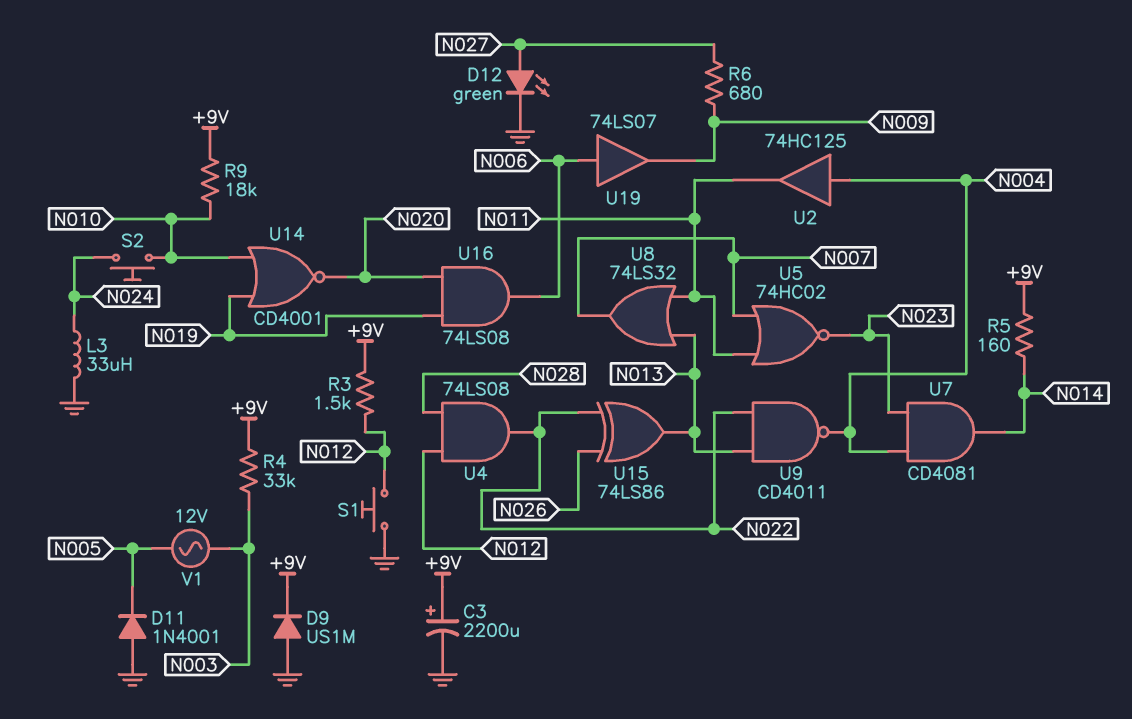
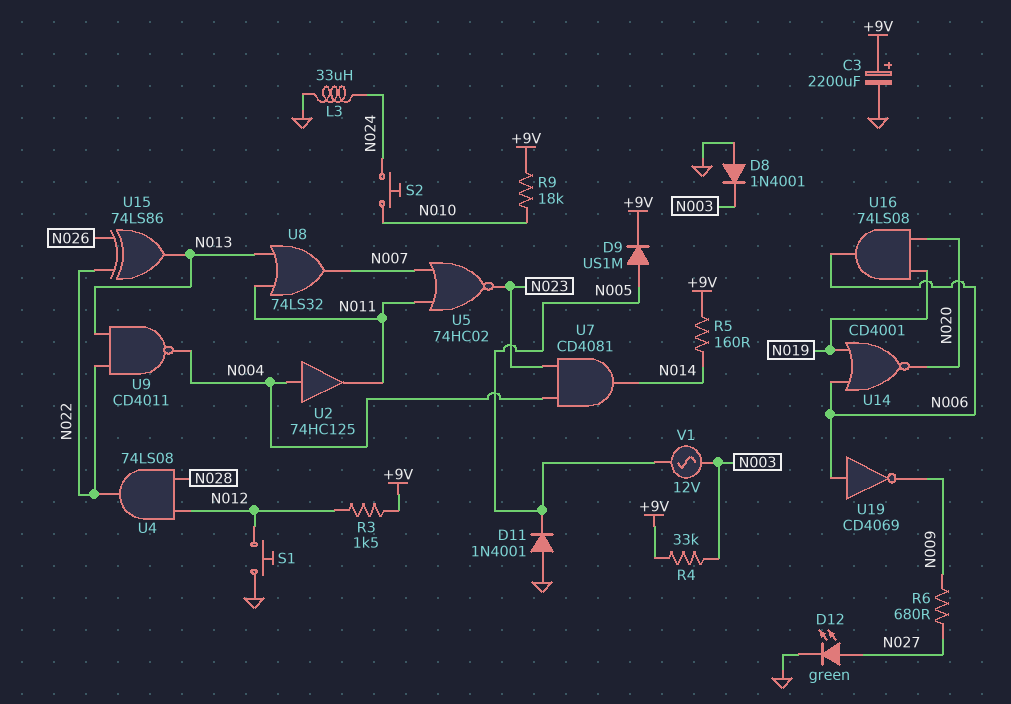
D8: none -> diode 1N4001 (A GND, K N003)
D9: diode US1M (A GND, K +9V) -> diode US1M (A N005, K +9V)
U14: NOR CD4001 (in N010, in N019, out N020) -> NOR CD4001 (in N006, in N019, out N020)
U19: buffer 74LS07 (in N006, out N009) -> NOT CD4069 (in N006, out N009)

